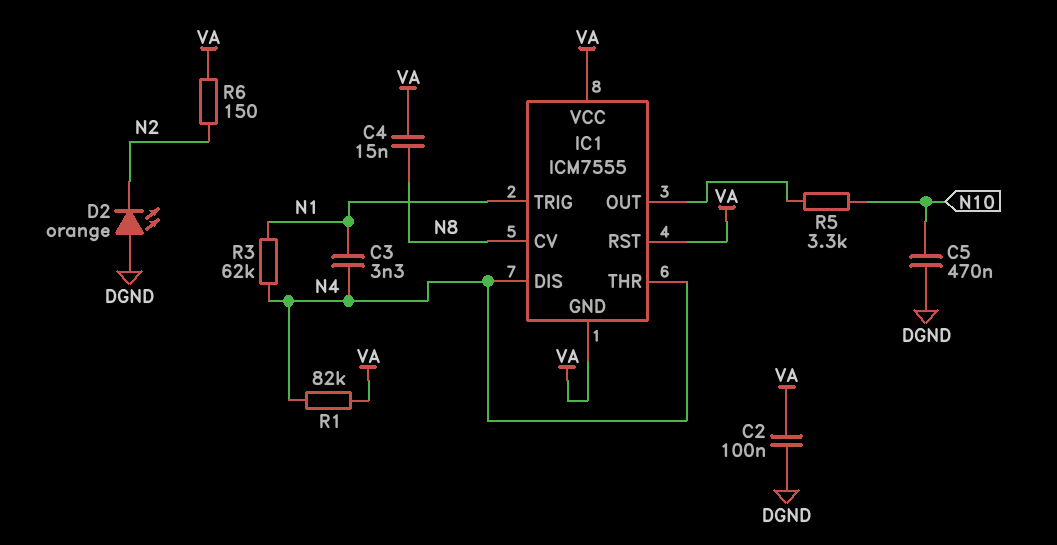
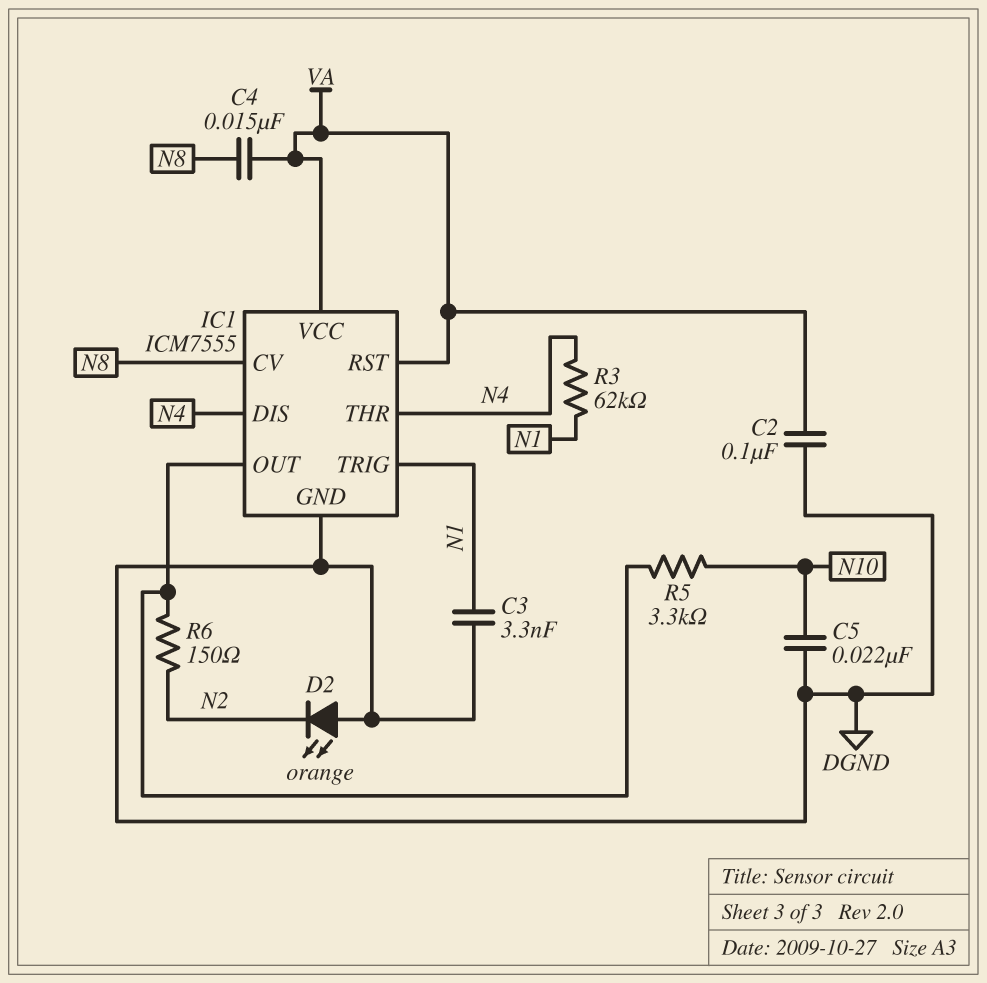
C3: 3.3nF (N1, N4) -> 3.3nF (DGND, N1)
C5: 470nF (DGND, N10) -> 22nF (DGND, N10)
IC1 pin GND: VA -> DGND
R1: 82k (N4, VA) -> none
R6: 150 (N2, VA) -> 150 (IC1/OUT, N2)

